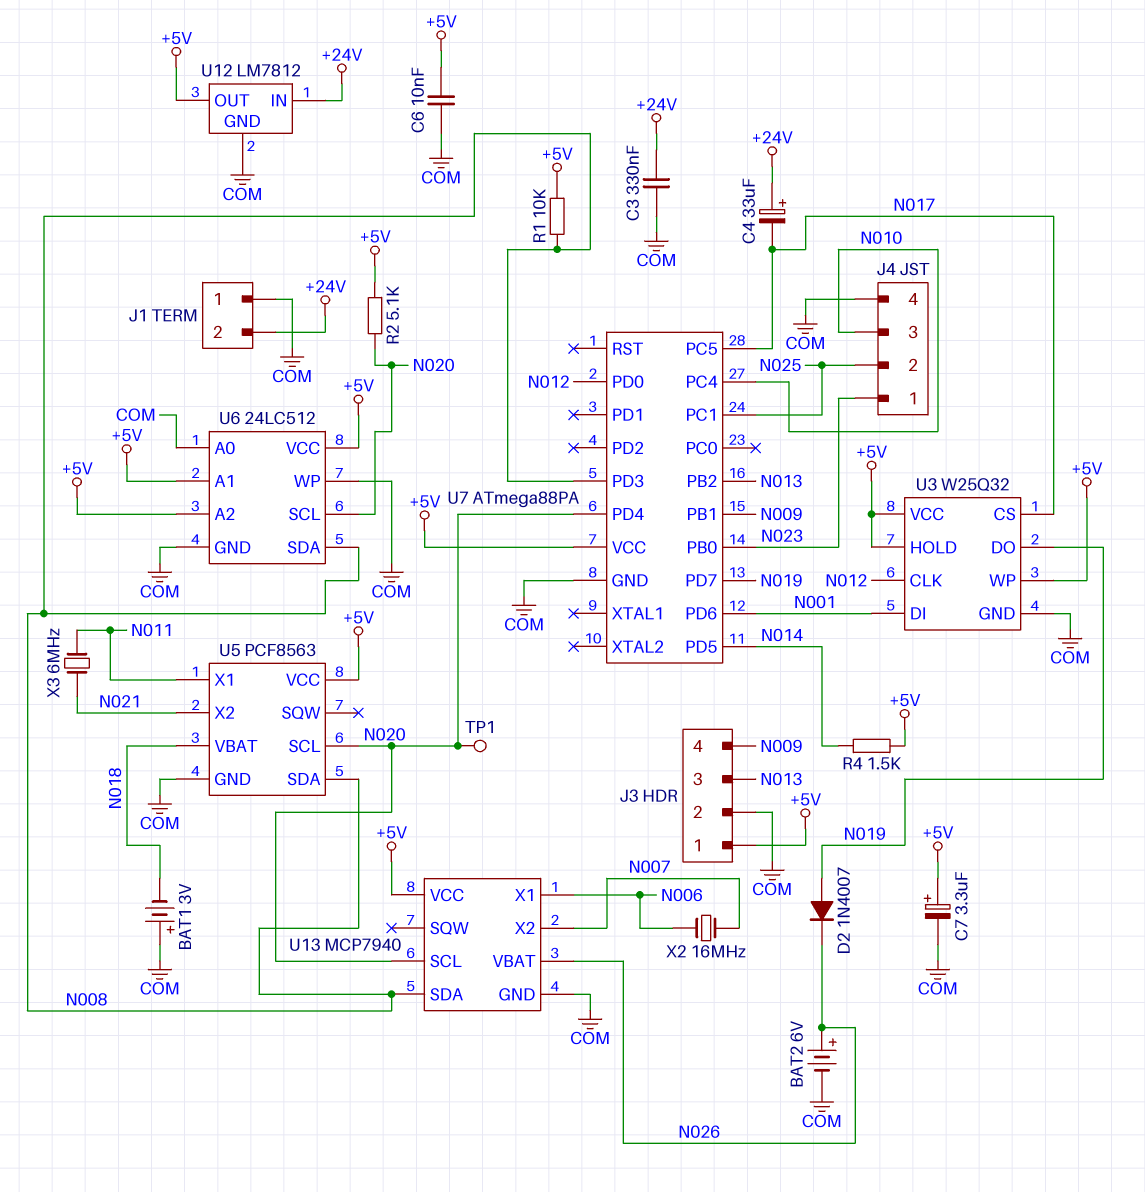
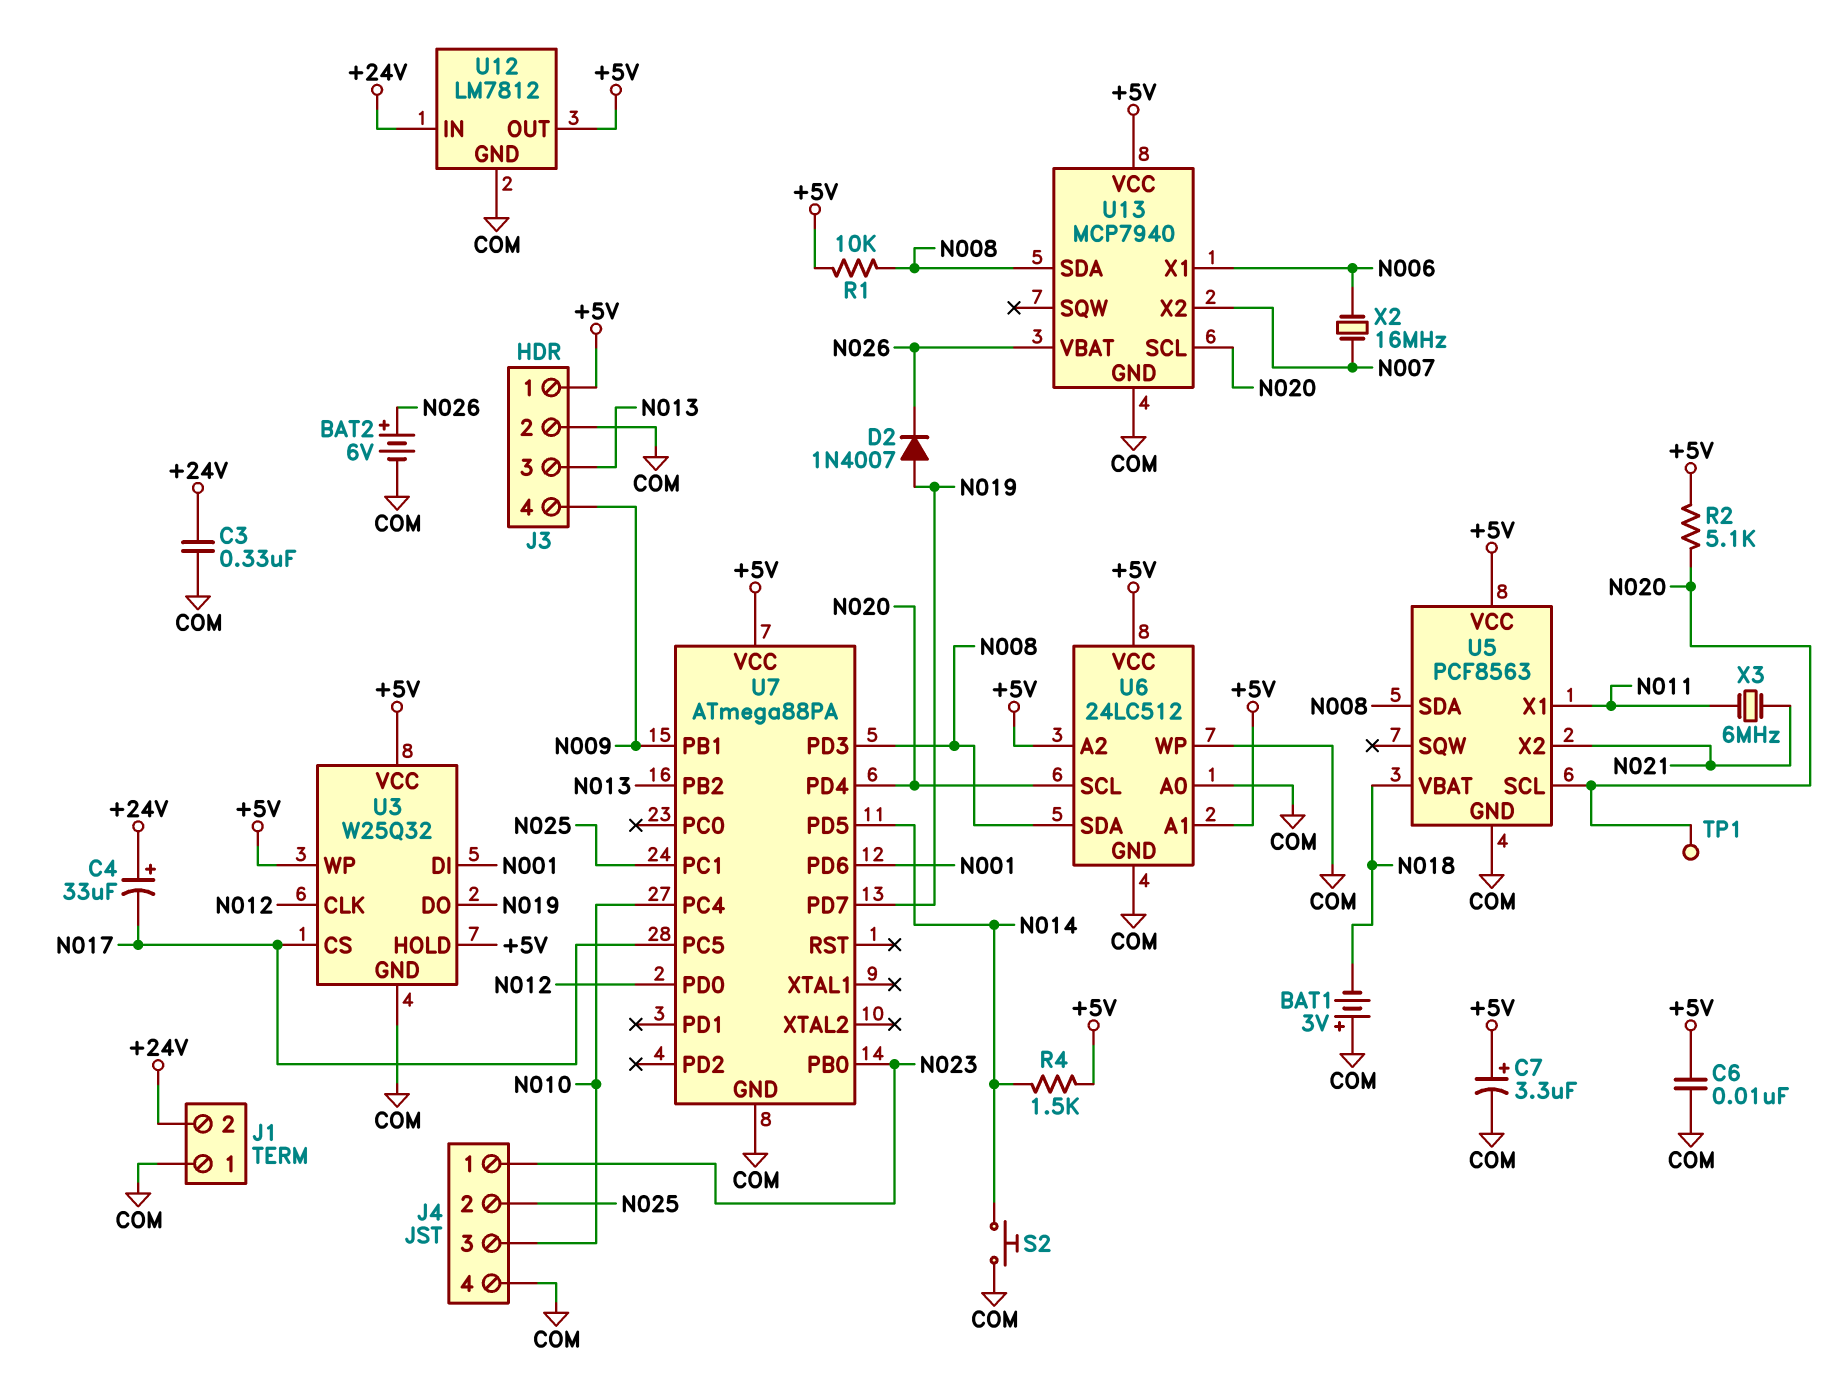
S2: none -> button (COM, N014)

